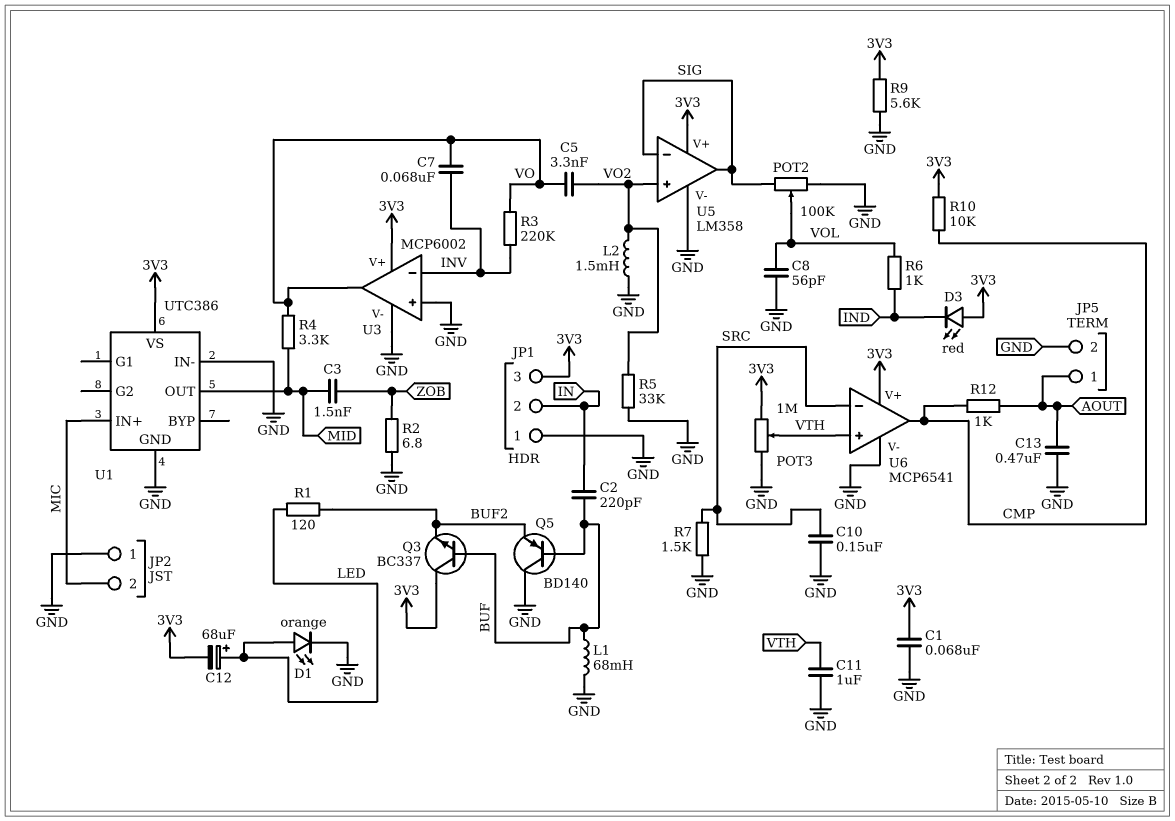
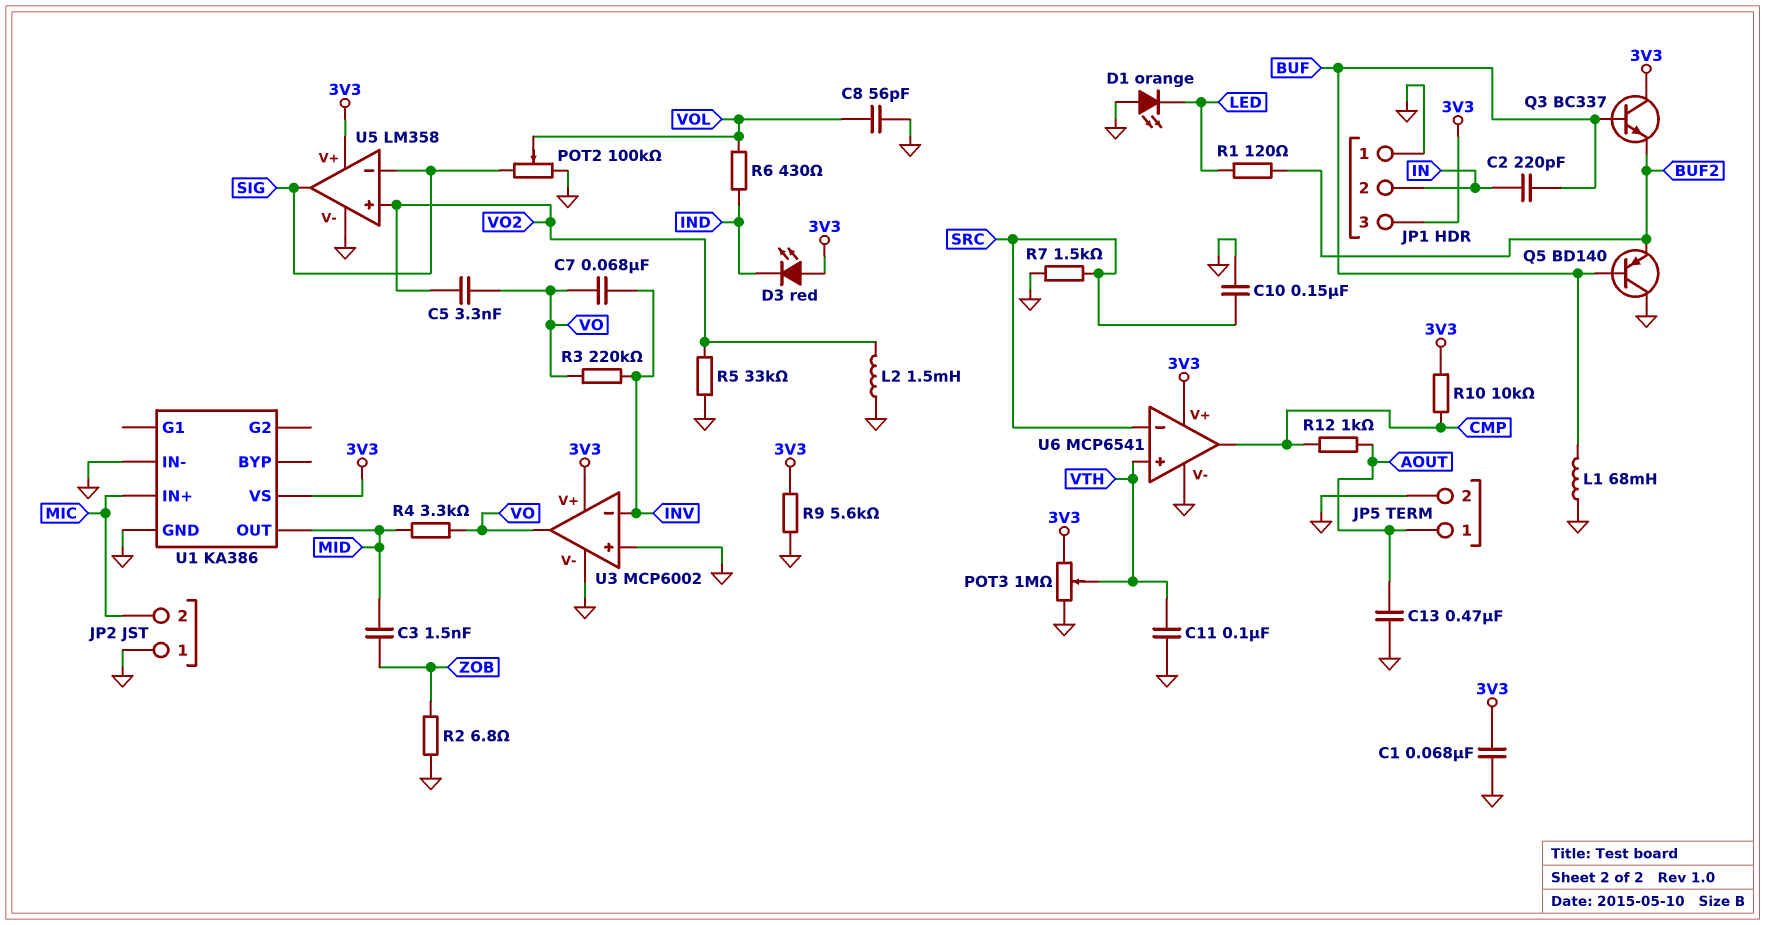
C11: 1uF (GND, VTH) -> 100nF (GND, VTH)
C12: 68uF (plus LED, minus 3V3) -> none
D1: LED orange (A LED, K GND) -> LED orange (A GND, K LED)
R6: 1k (IND, VOL) -> 430 (IND, VOL)
U1: UTC386 -> KA386

